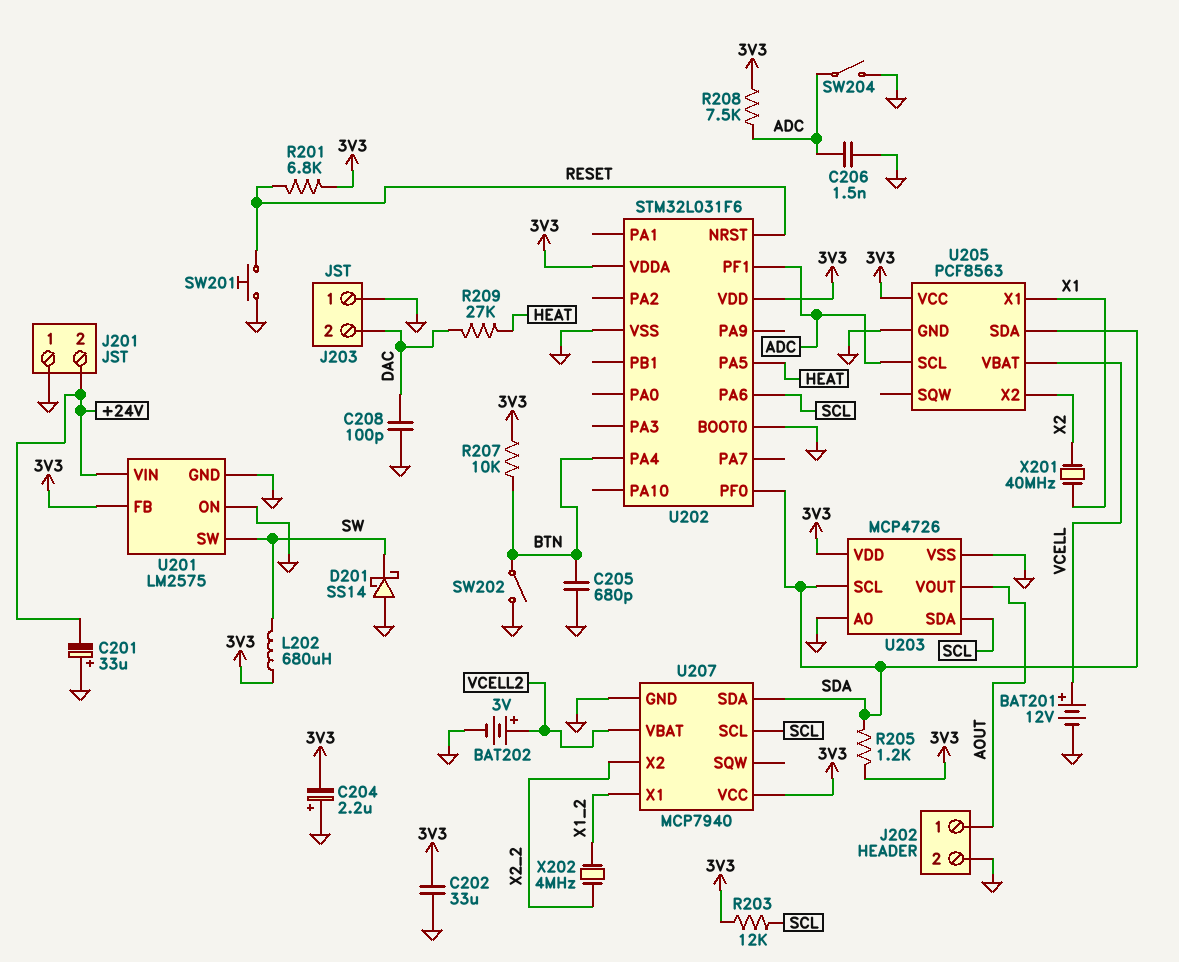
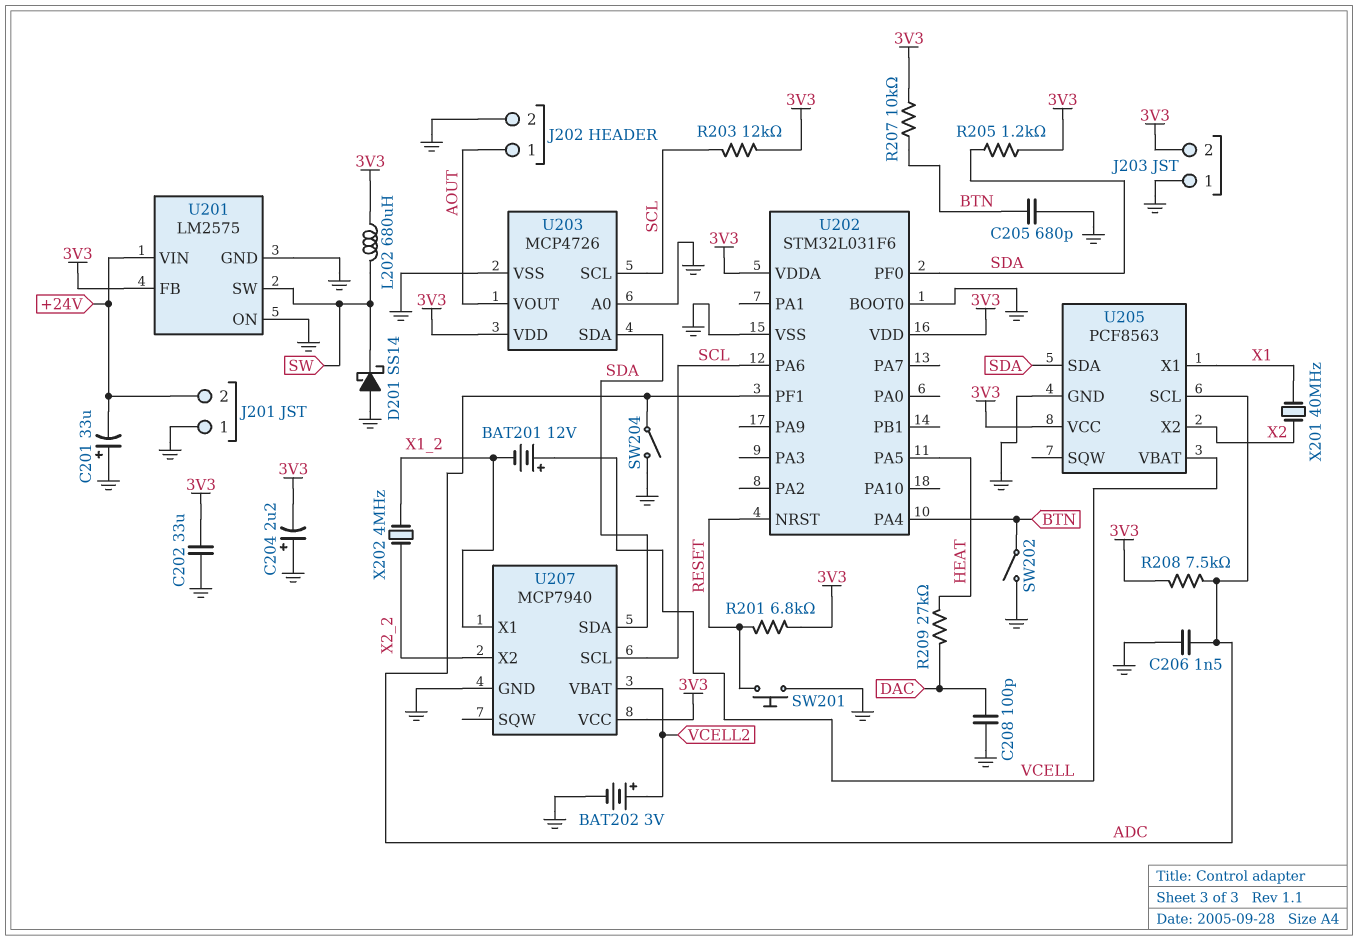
BAT201: 12V (plus VCELL, minus GND) -> 12V (plus VCELL, minus X1_2)
J203 pin 2: DAC -> 3V3
U203 pin SCL: SDA -> SCL
U203 pin SDA: SCL -> SDA

